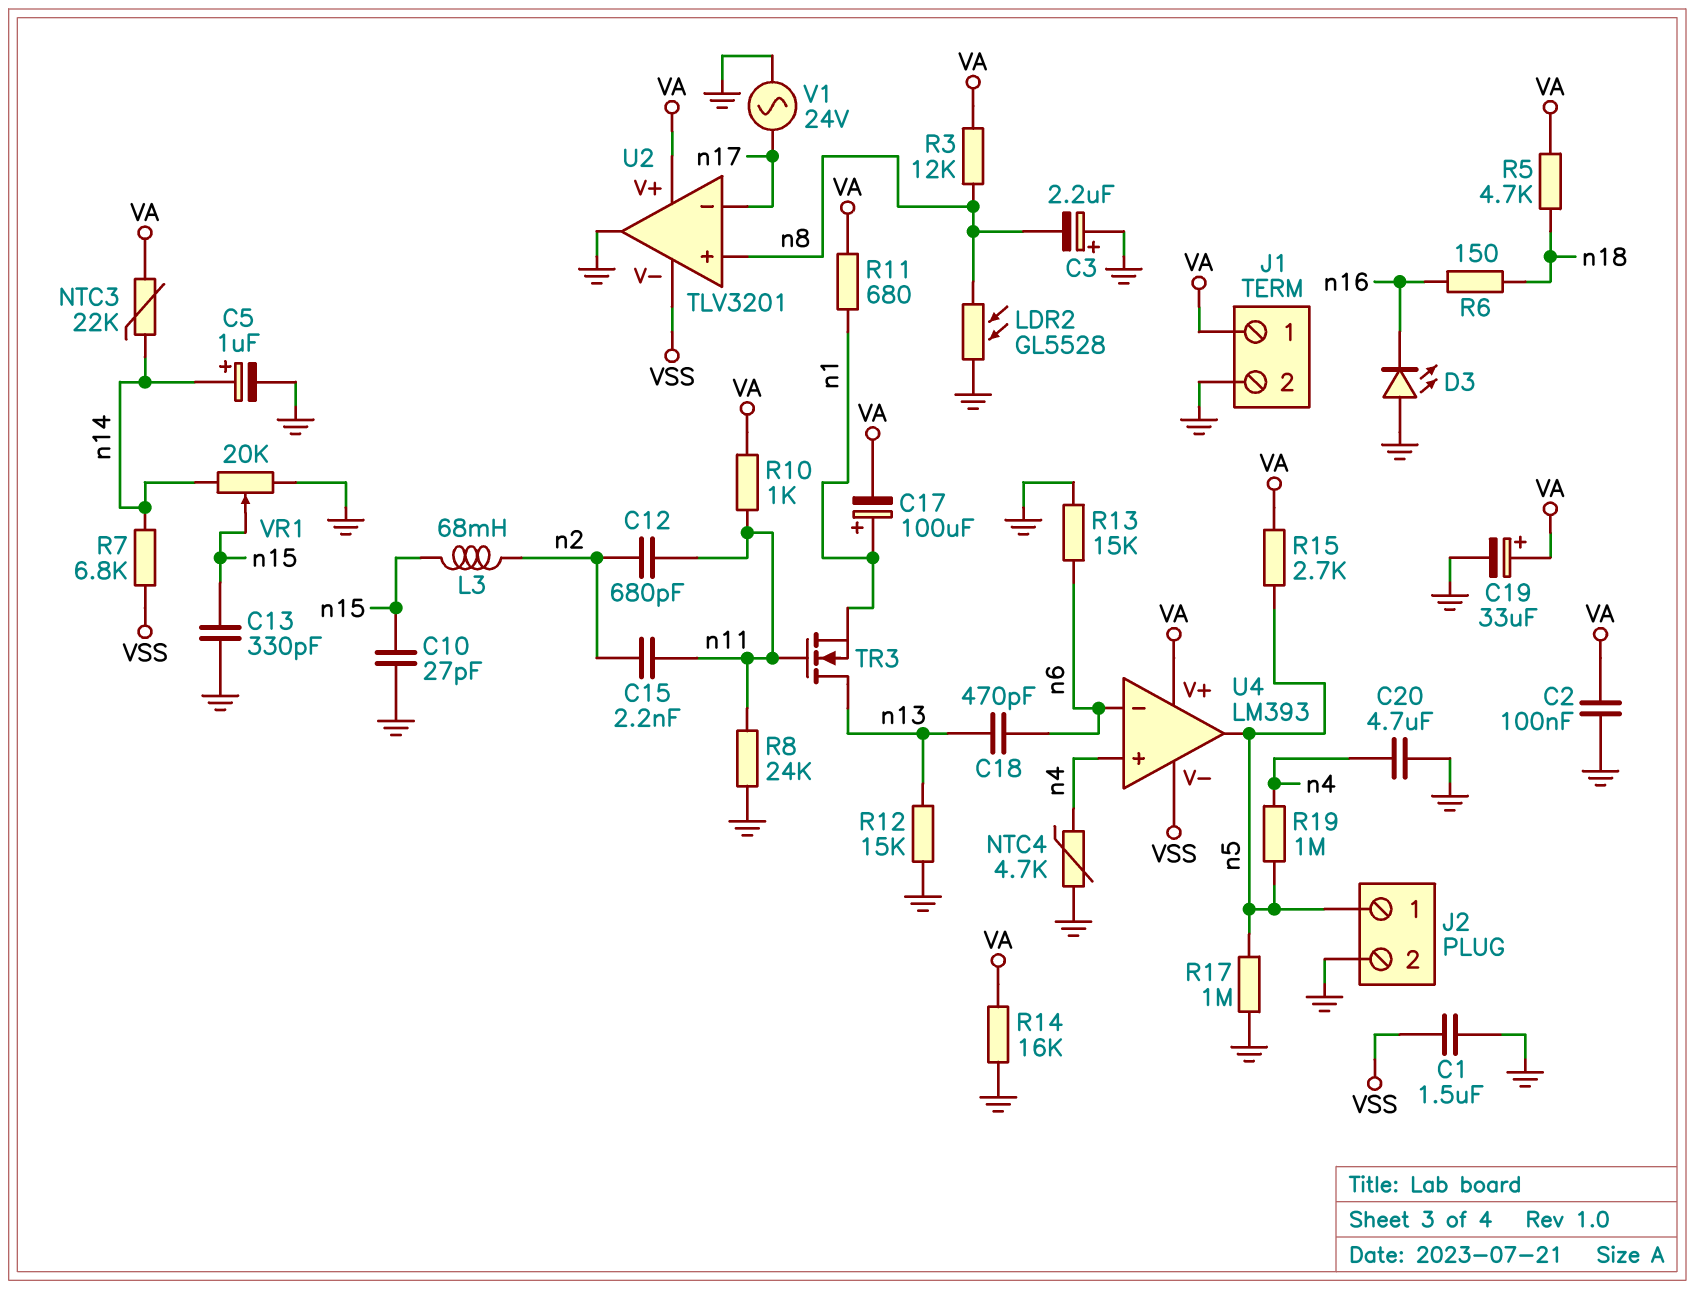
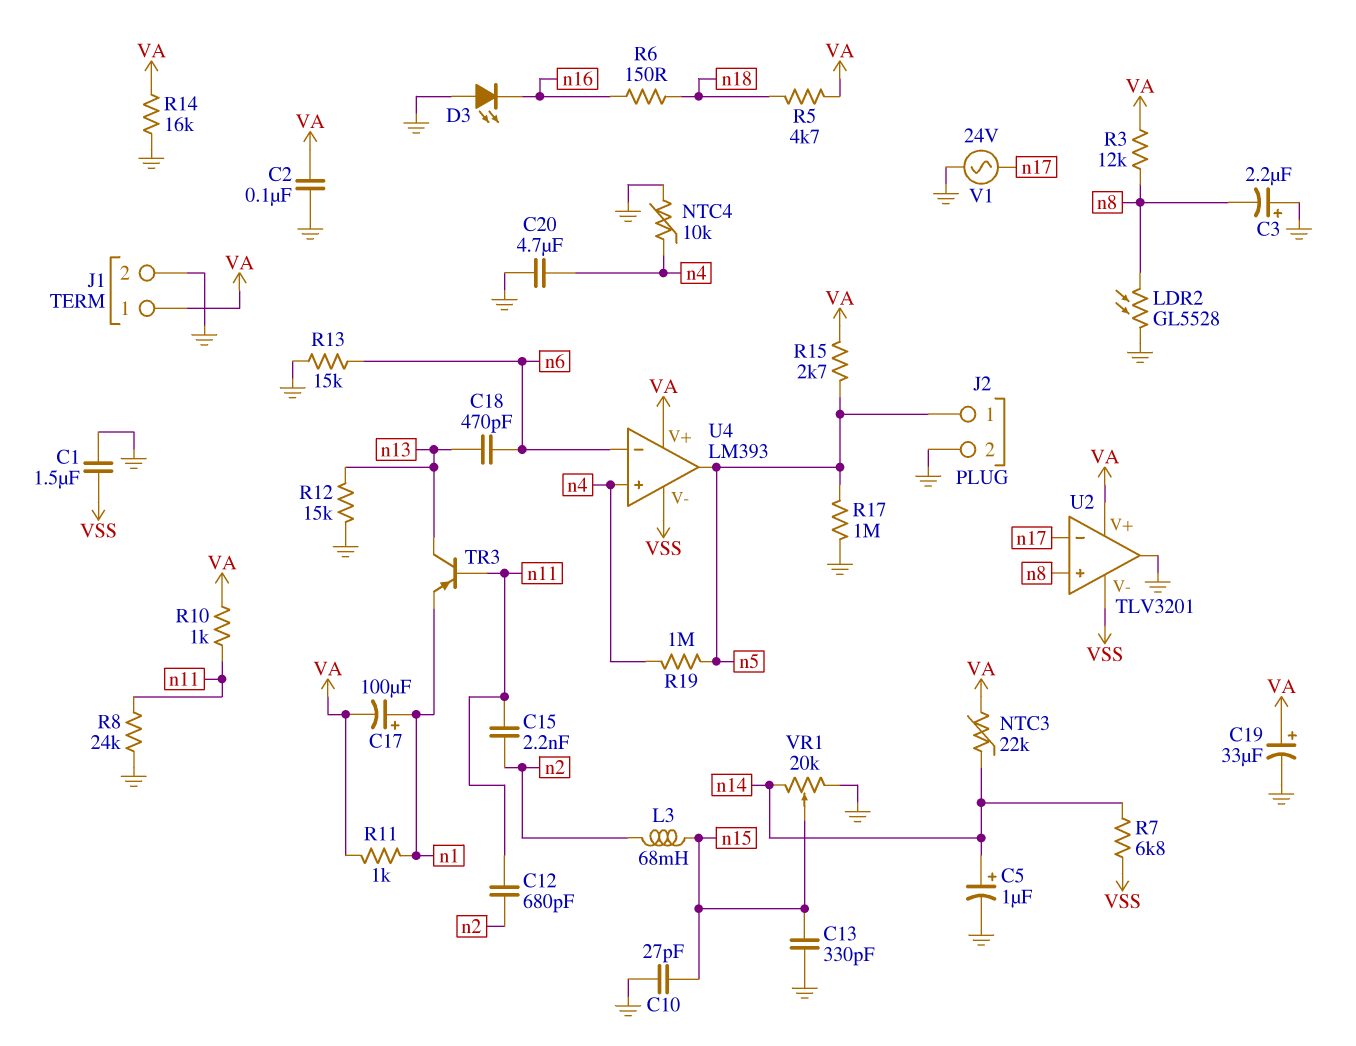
NTC4: 4.7k (GND, n4) -> 10k (GND, n4)
R11: 680 (VA, n1) -> 1k (VA, n1)
TR3: NMOS (G n11, D n13, S n1) -> PNP (B n11, C n13, E n1)

